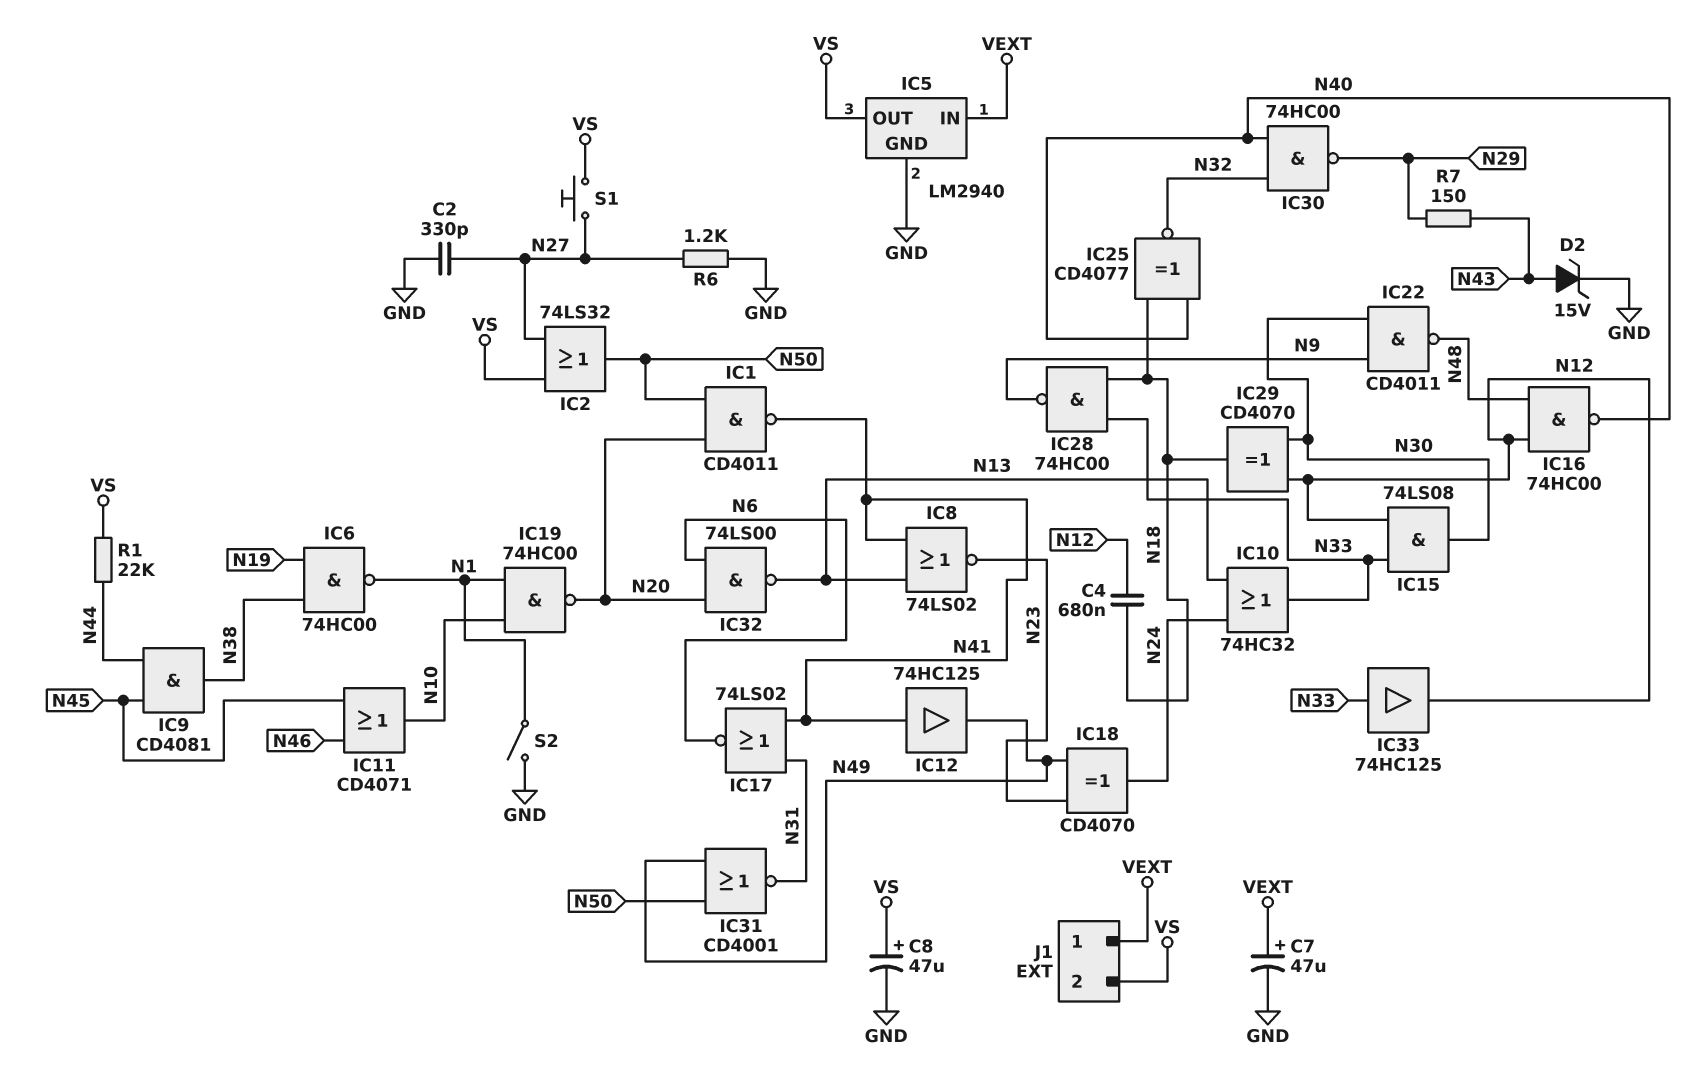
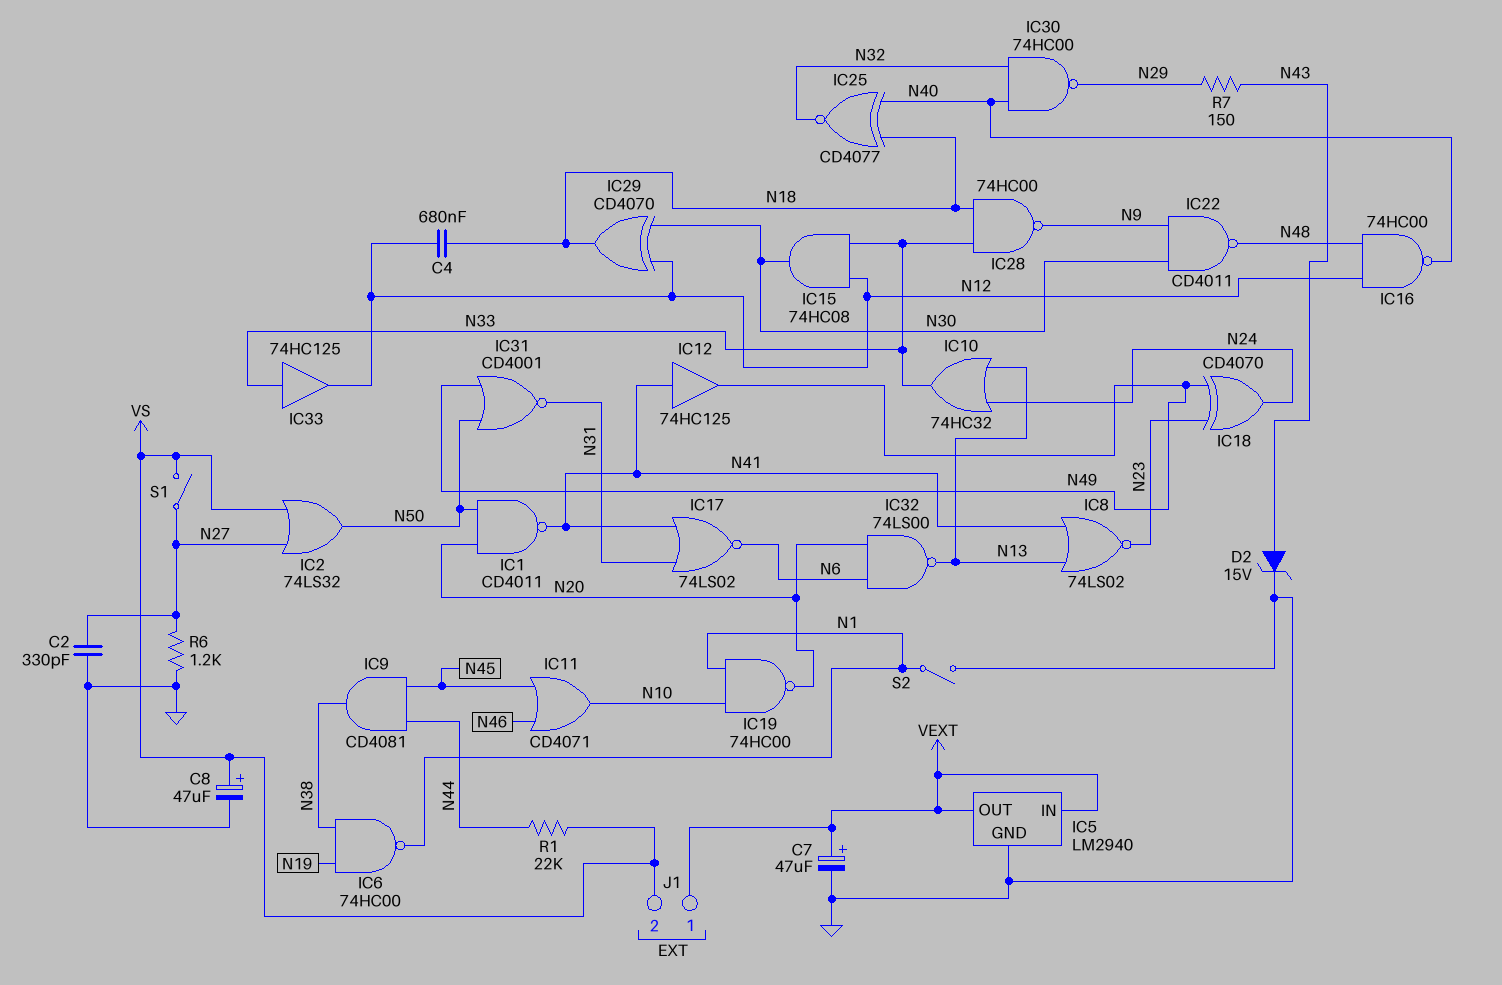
IC5 pin OUT: VS -> VEXT
IC15: AND 74LS08 (in N12, in N33, out N30) -> AND 74HC08 (in N12, in N33, out N30)
S1: button (N27, VS) -> switch (N27, VS)

